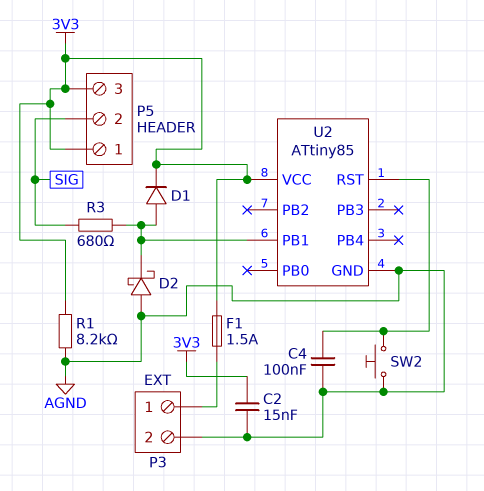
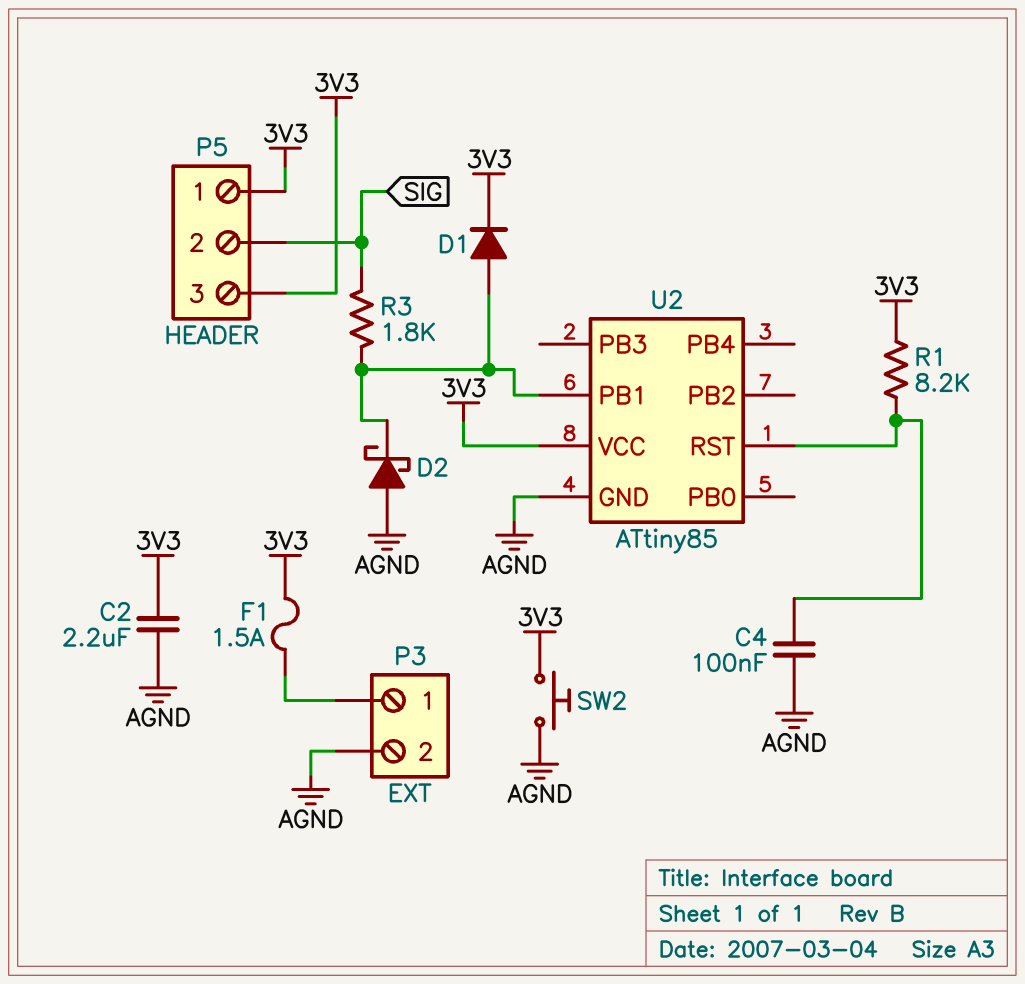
C2: 15nF (3V3, AGND) -> 2.2uF (3V3, AGND)
R1: 8.2k (3V3, AGND) -> 8.2k (3V3, U2/RST)
R3: 680 (SIG, U2/PB1) -> 1.8k (SIG, U2/PB1)
SW2: button (AGND, U2/RST) -> button (3V3, AGND)

